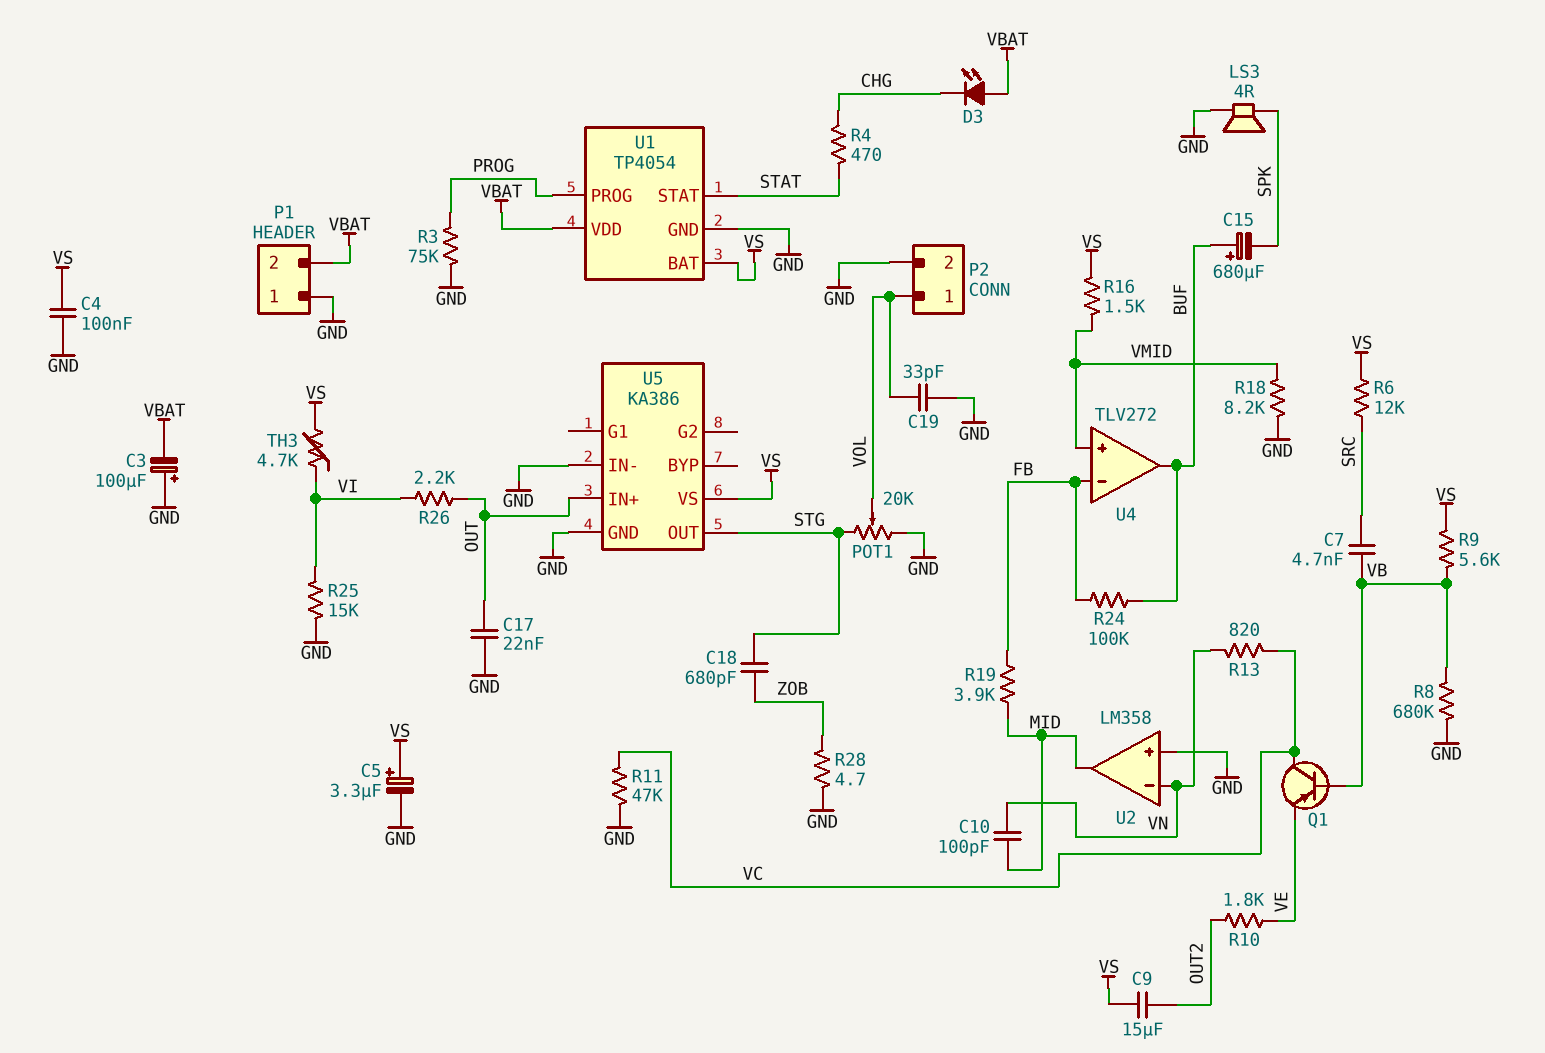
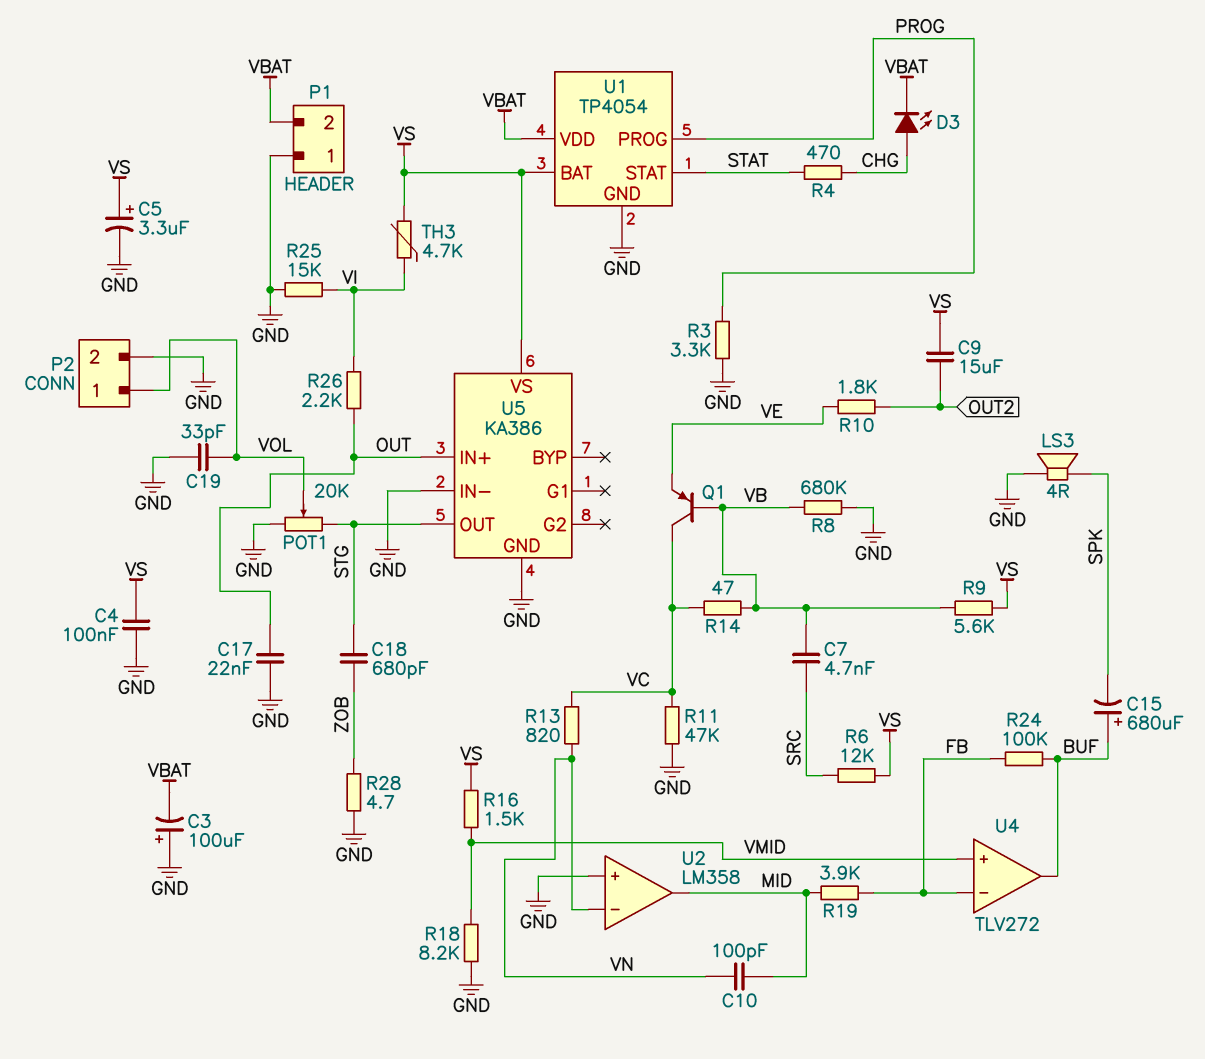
D3: LED (A VBAT, K CHG) -> LED (A CHG, K VBAT)
R3: 75k (GND, PROG) -> 3.3k (GND, PROG)
R14: none -> 47 (VB, VC)

